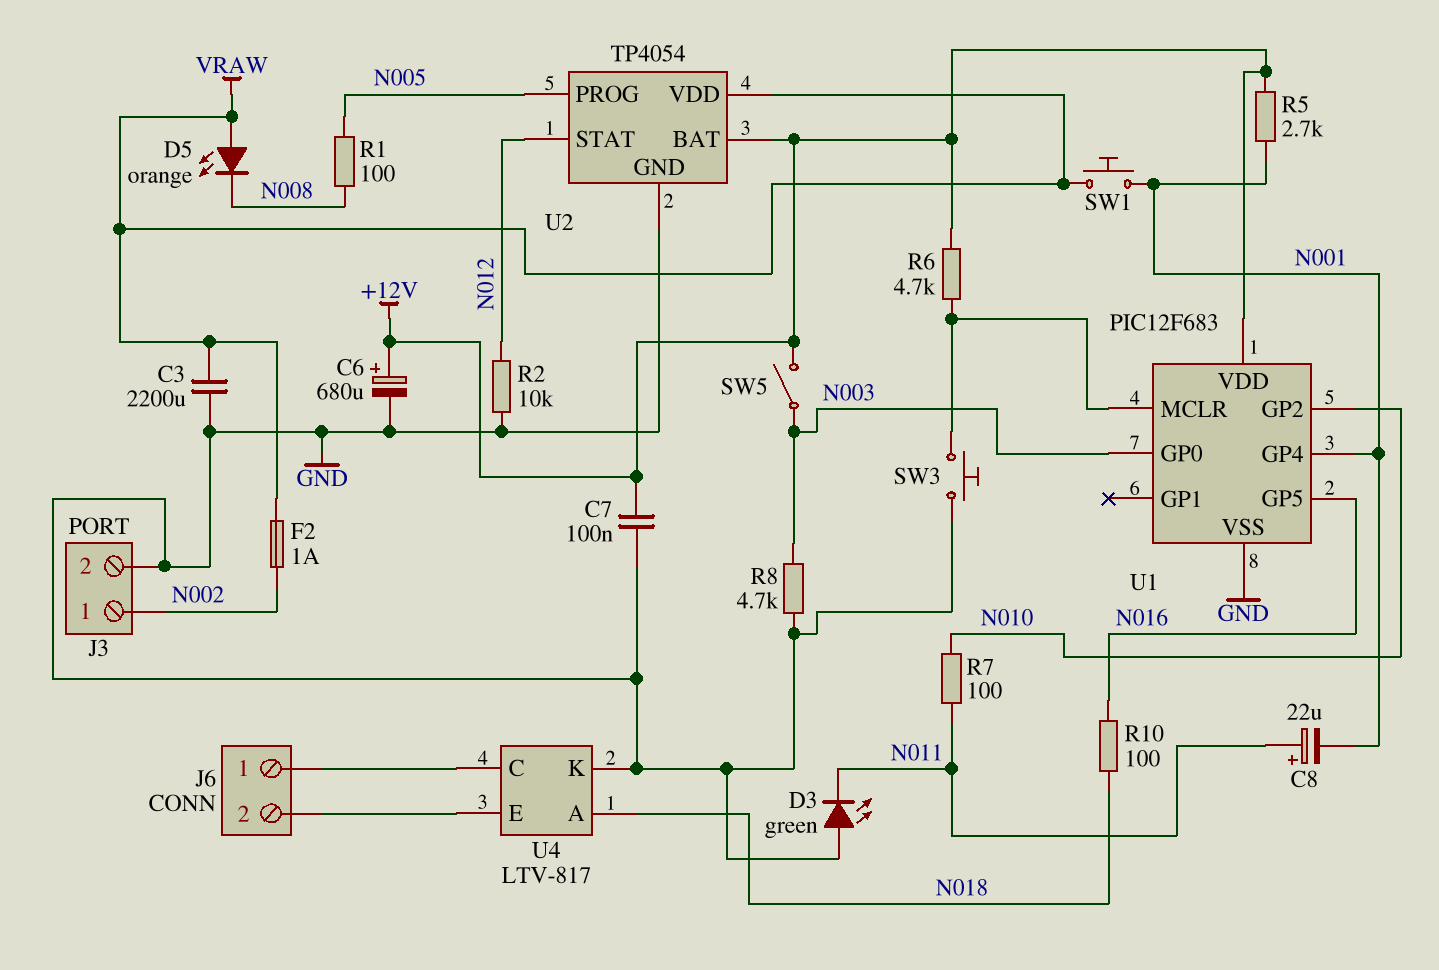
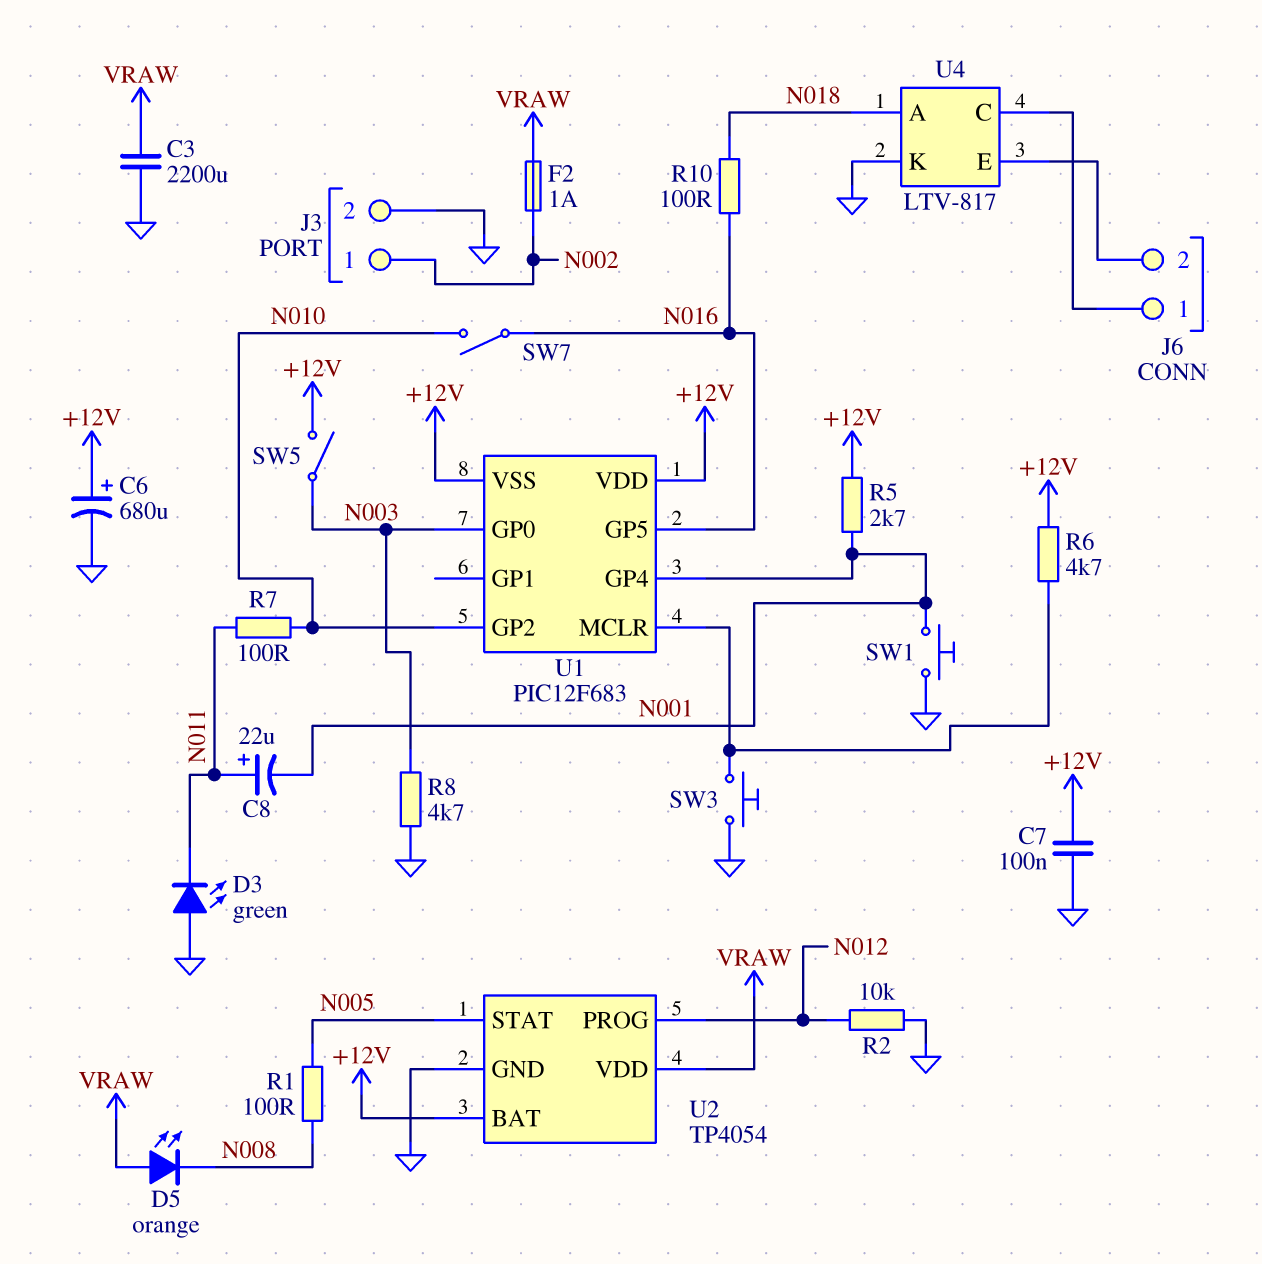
SW1: button (N001, VRAW) -> button (GND, N001)
SW7: none -> switch (N010, N016)
U1 pin VSS: GND -> +12V
U2 pin PROG: N005 -> N012
U2 pin STAT: N012 -> N005

